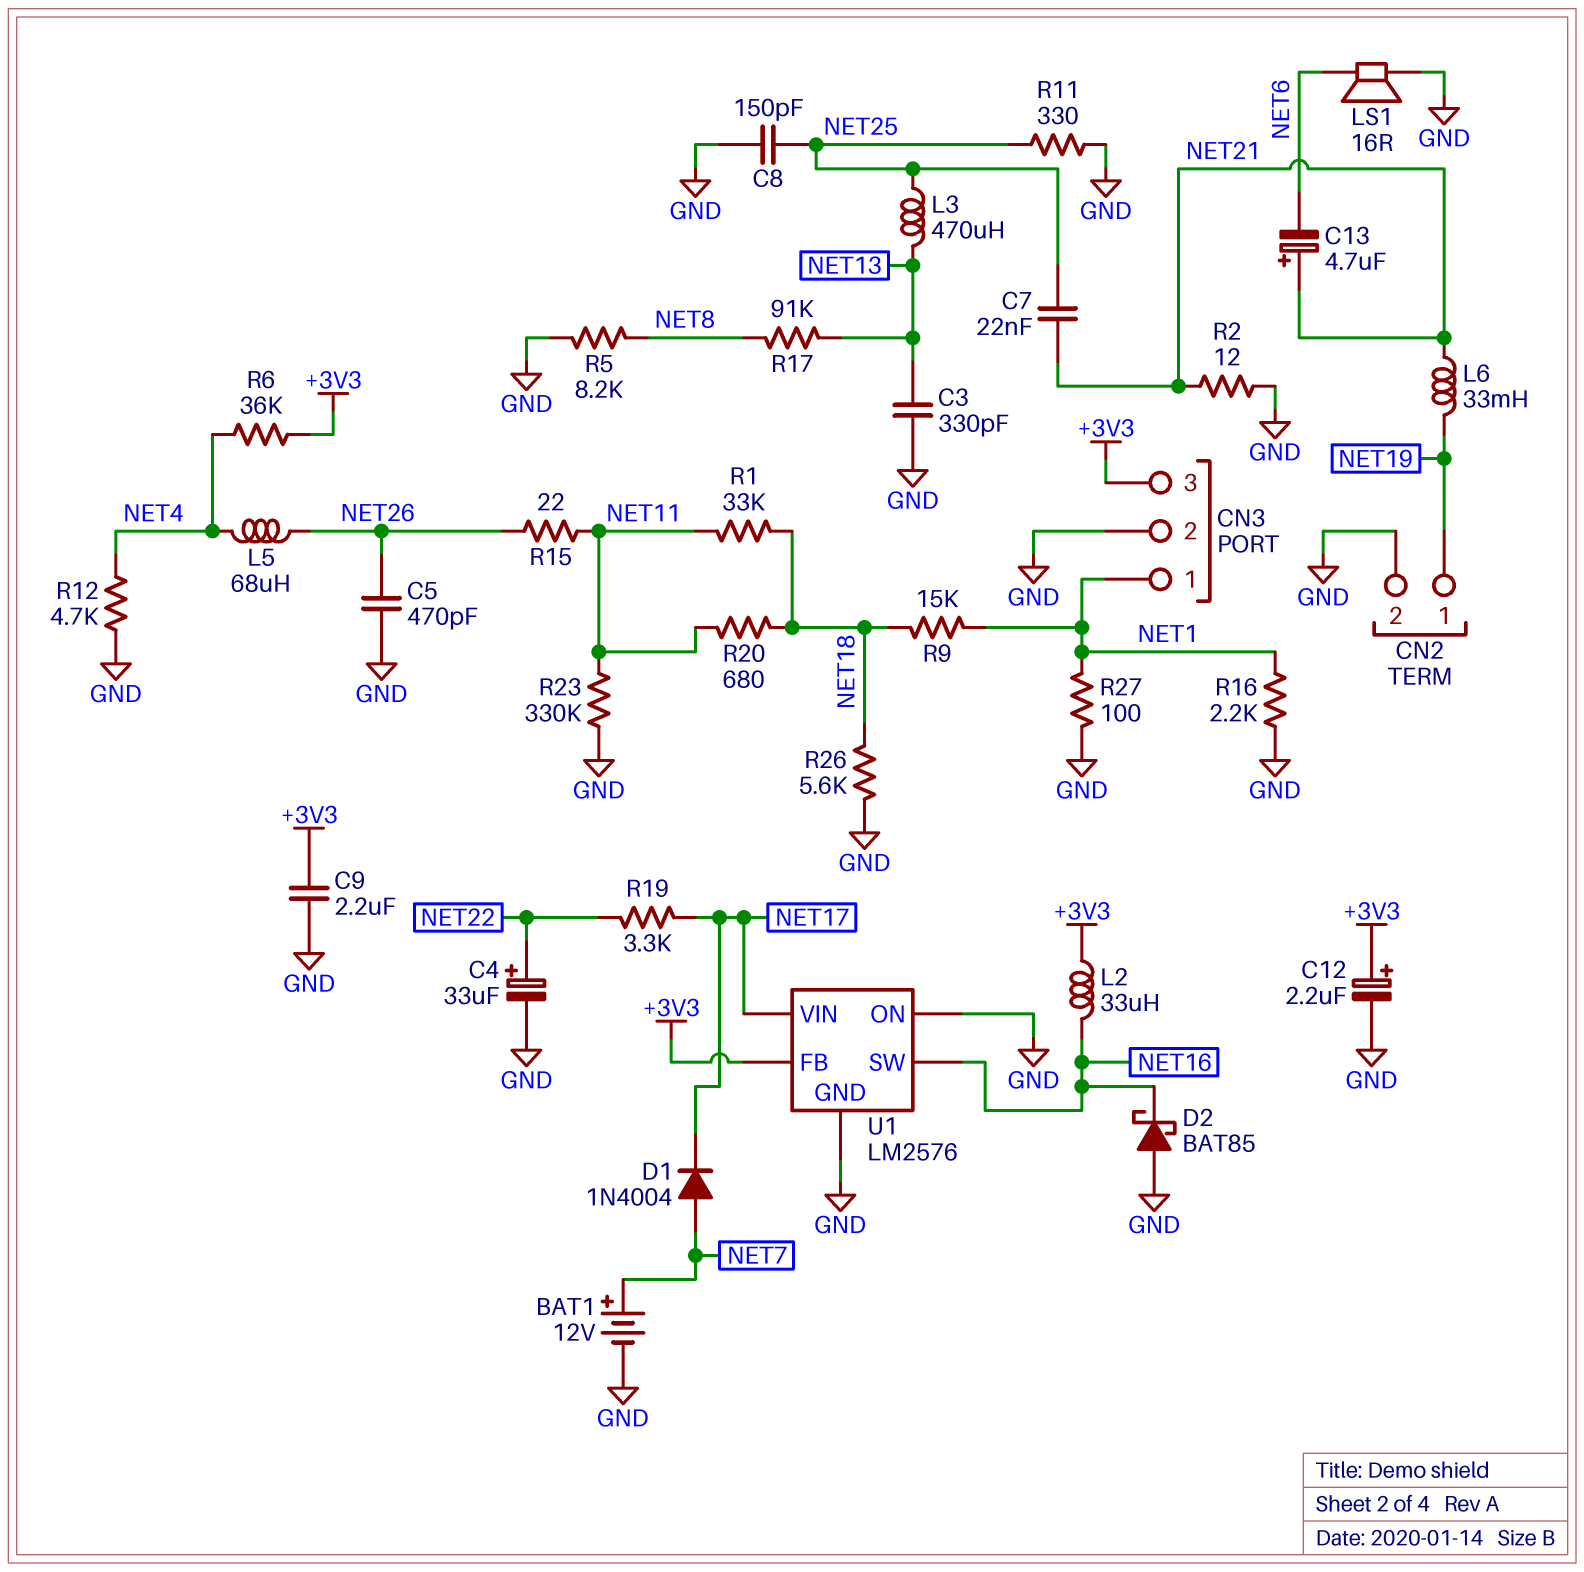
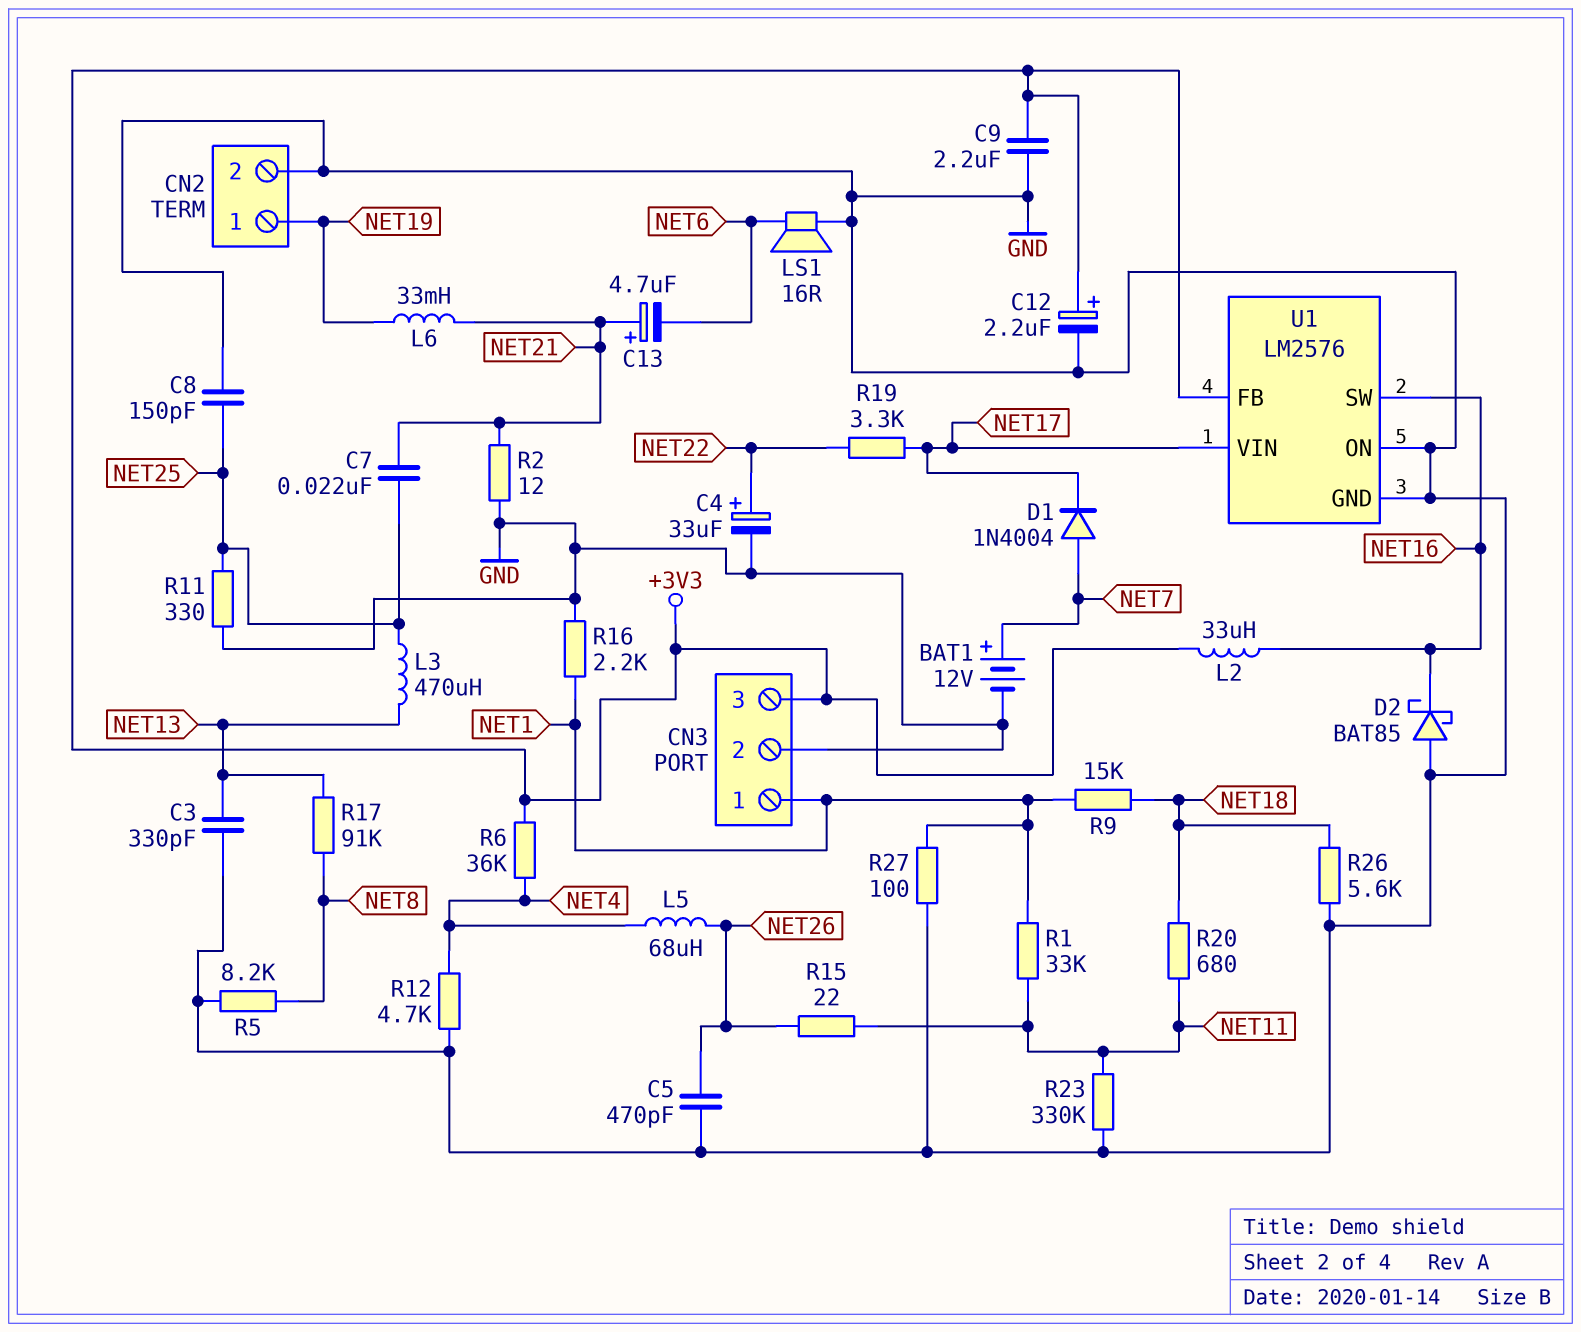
R1: 33k (NET11, NET18) -> 33k (NET1, NET11)

